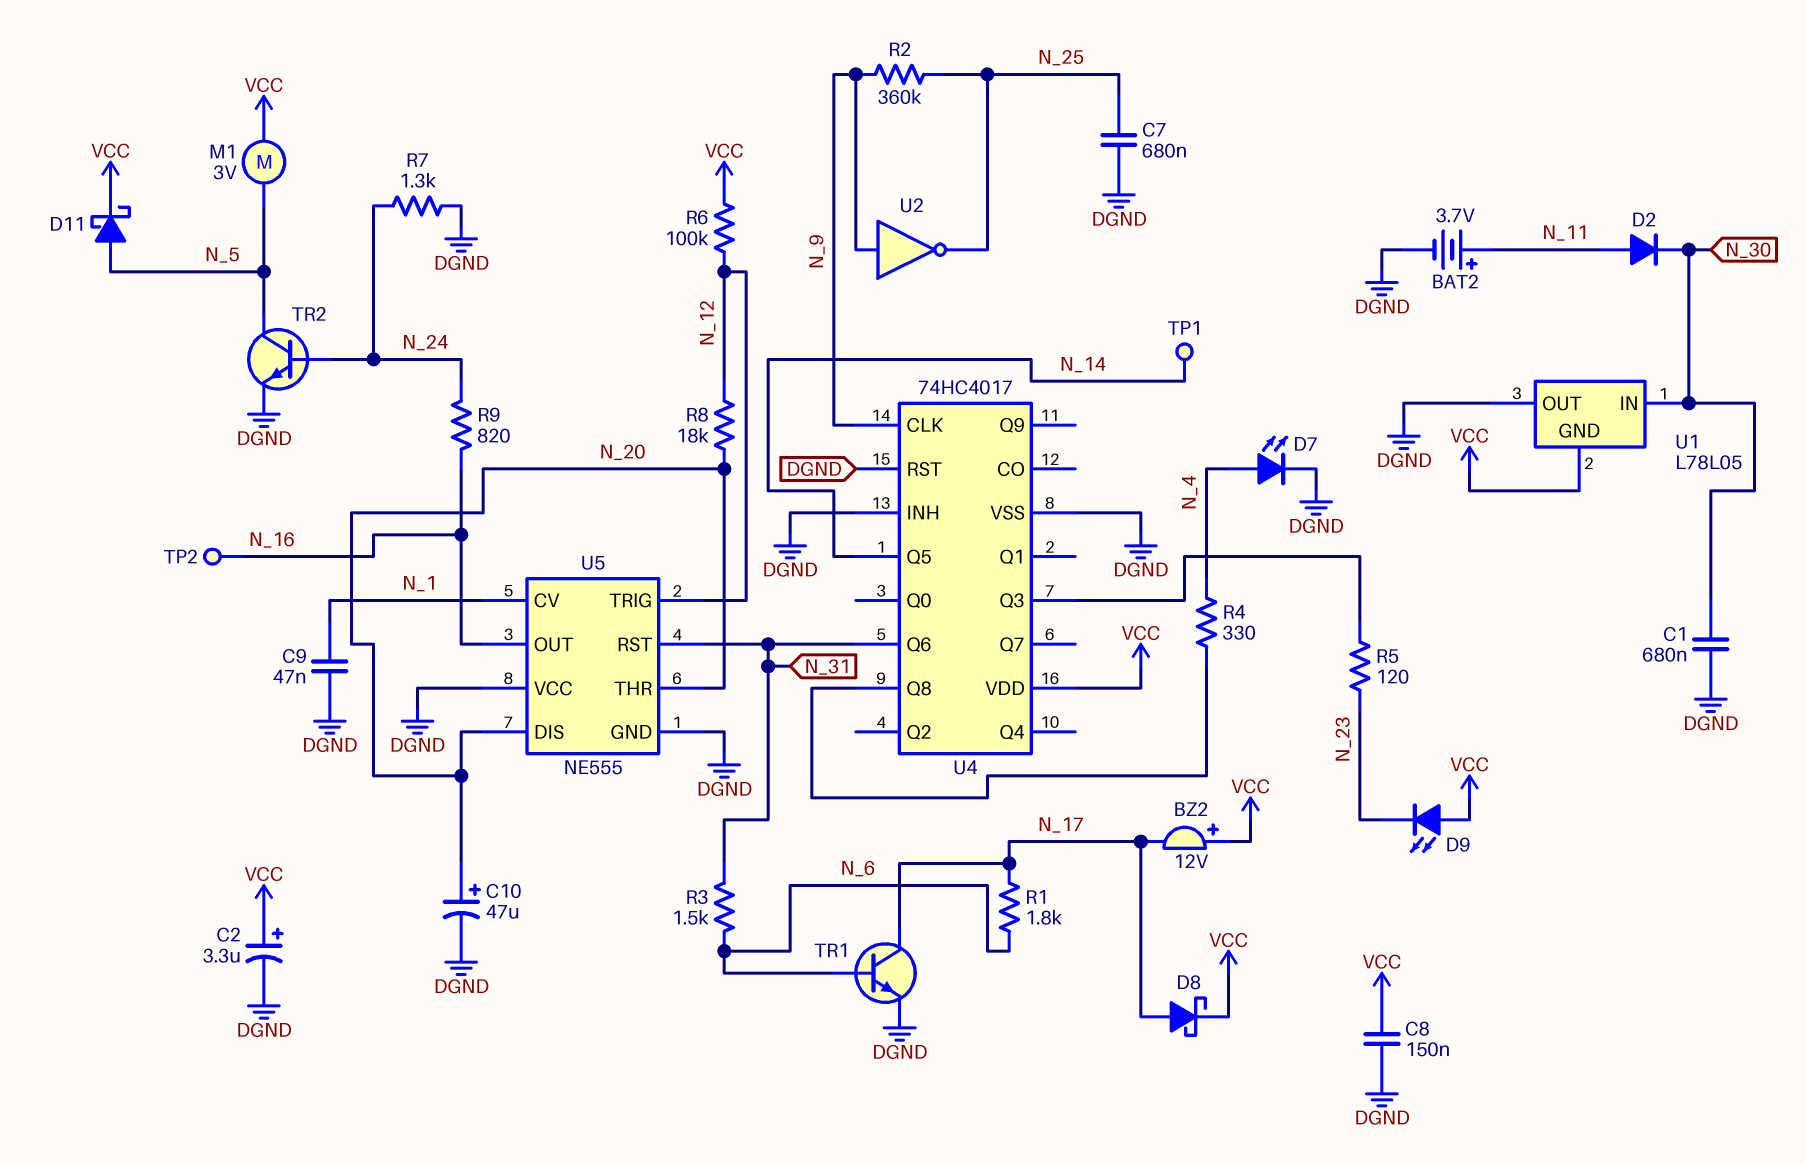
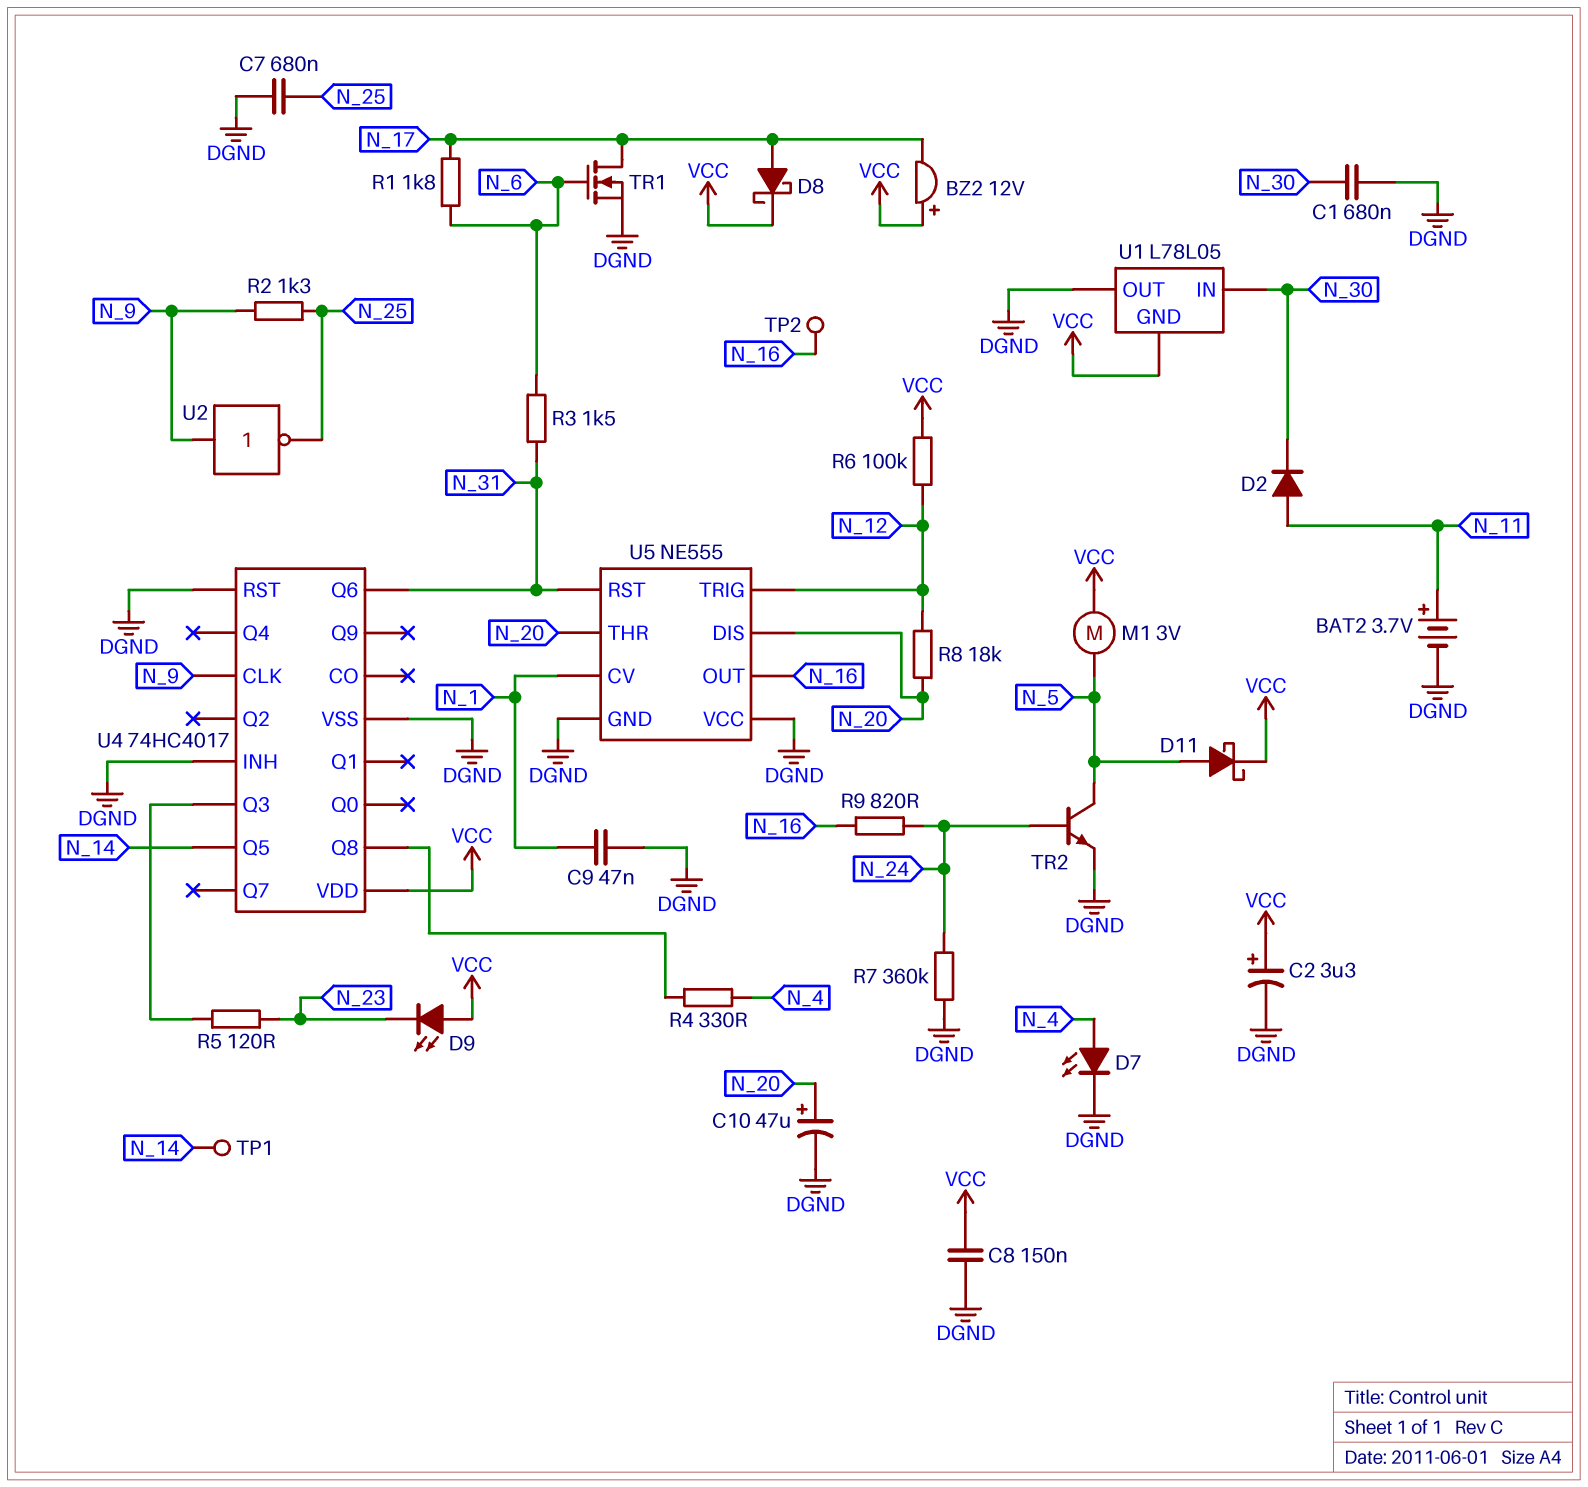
R2: 360k (N_9, N_25) -> 1.3k (N_9, N_25)
R7: 1.3k (DGND, N_24) -> 360k (DGND, N_24)
TR1: NPN (B N_6, C N_17, E DGND) -> NMOS (G N_6, D N_17, S DGND)

